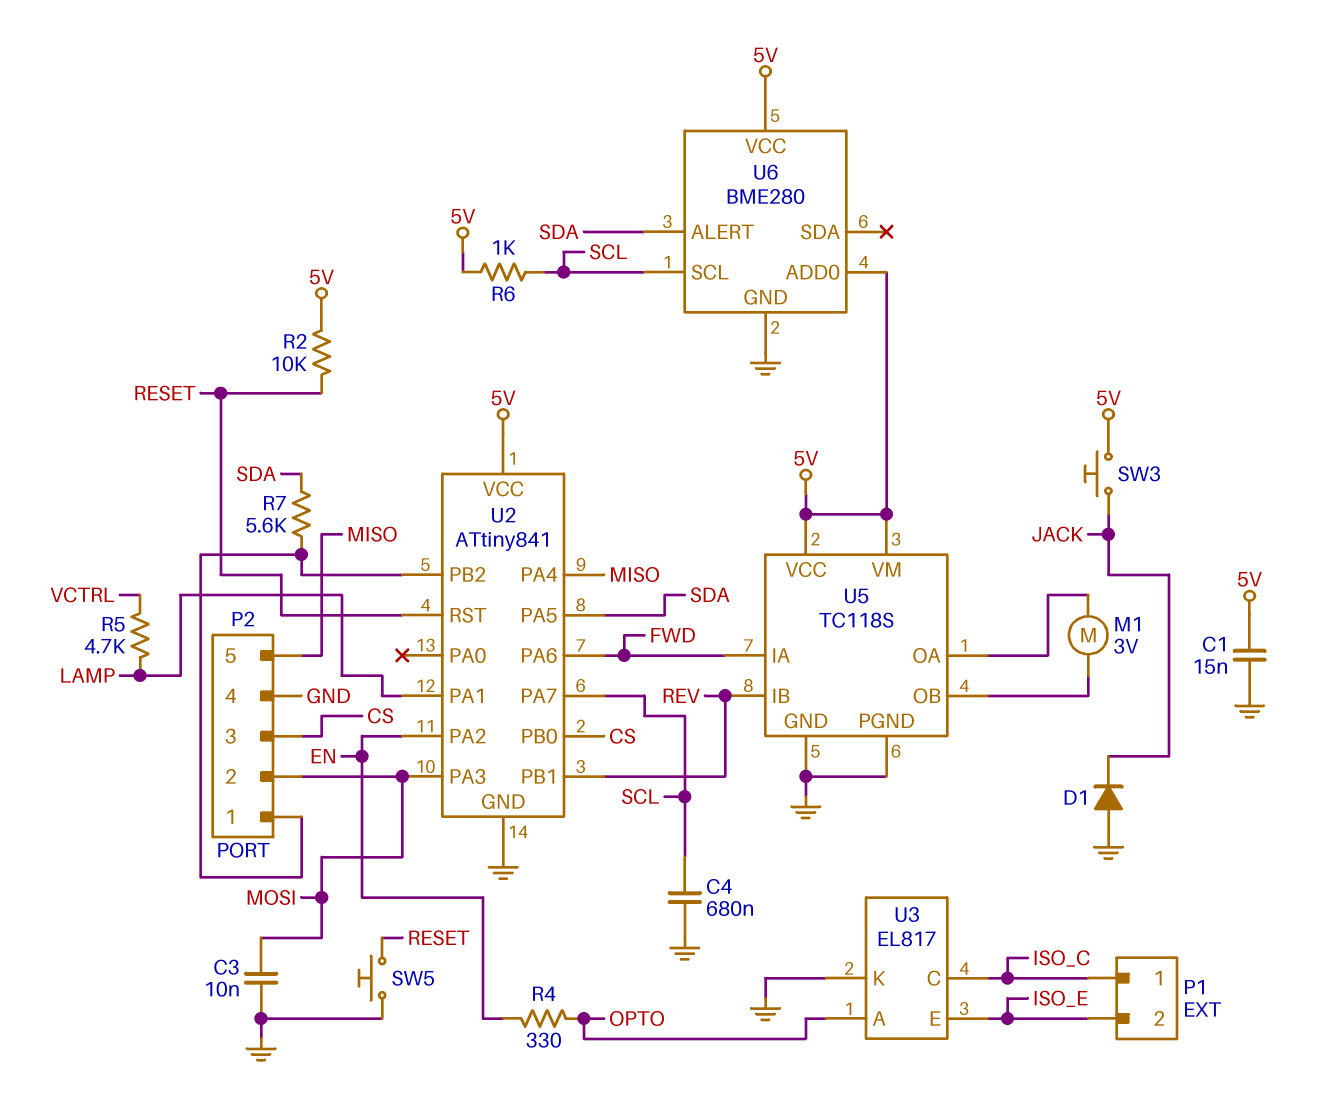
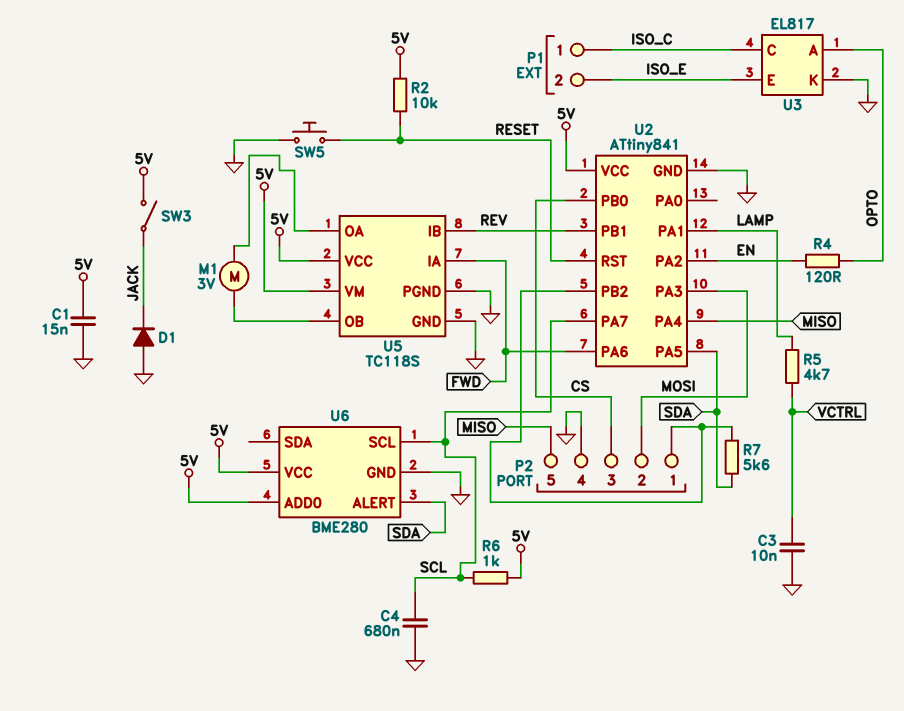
C3: 10nF (GND, MOSI) -> 10nF (GND, VCTRL)
R4: 330 (EN, OPTO) -> 120 (EN, OPTO)
SW3: button (5V, JACK) -> switch (5V, JACK)

